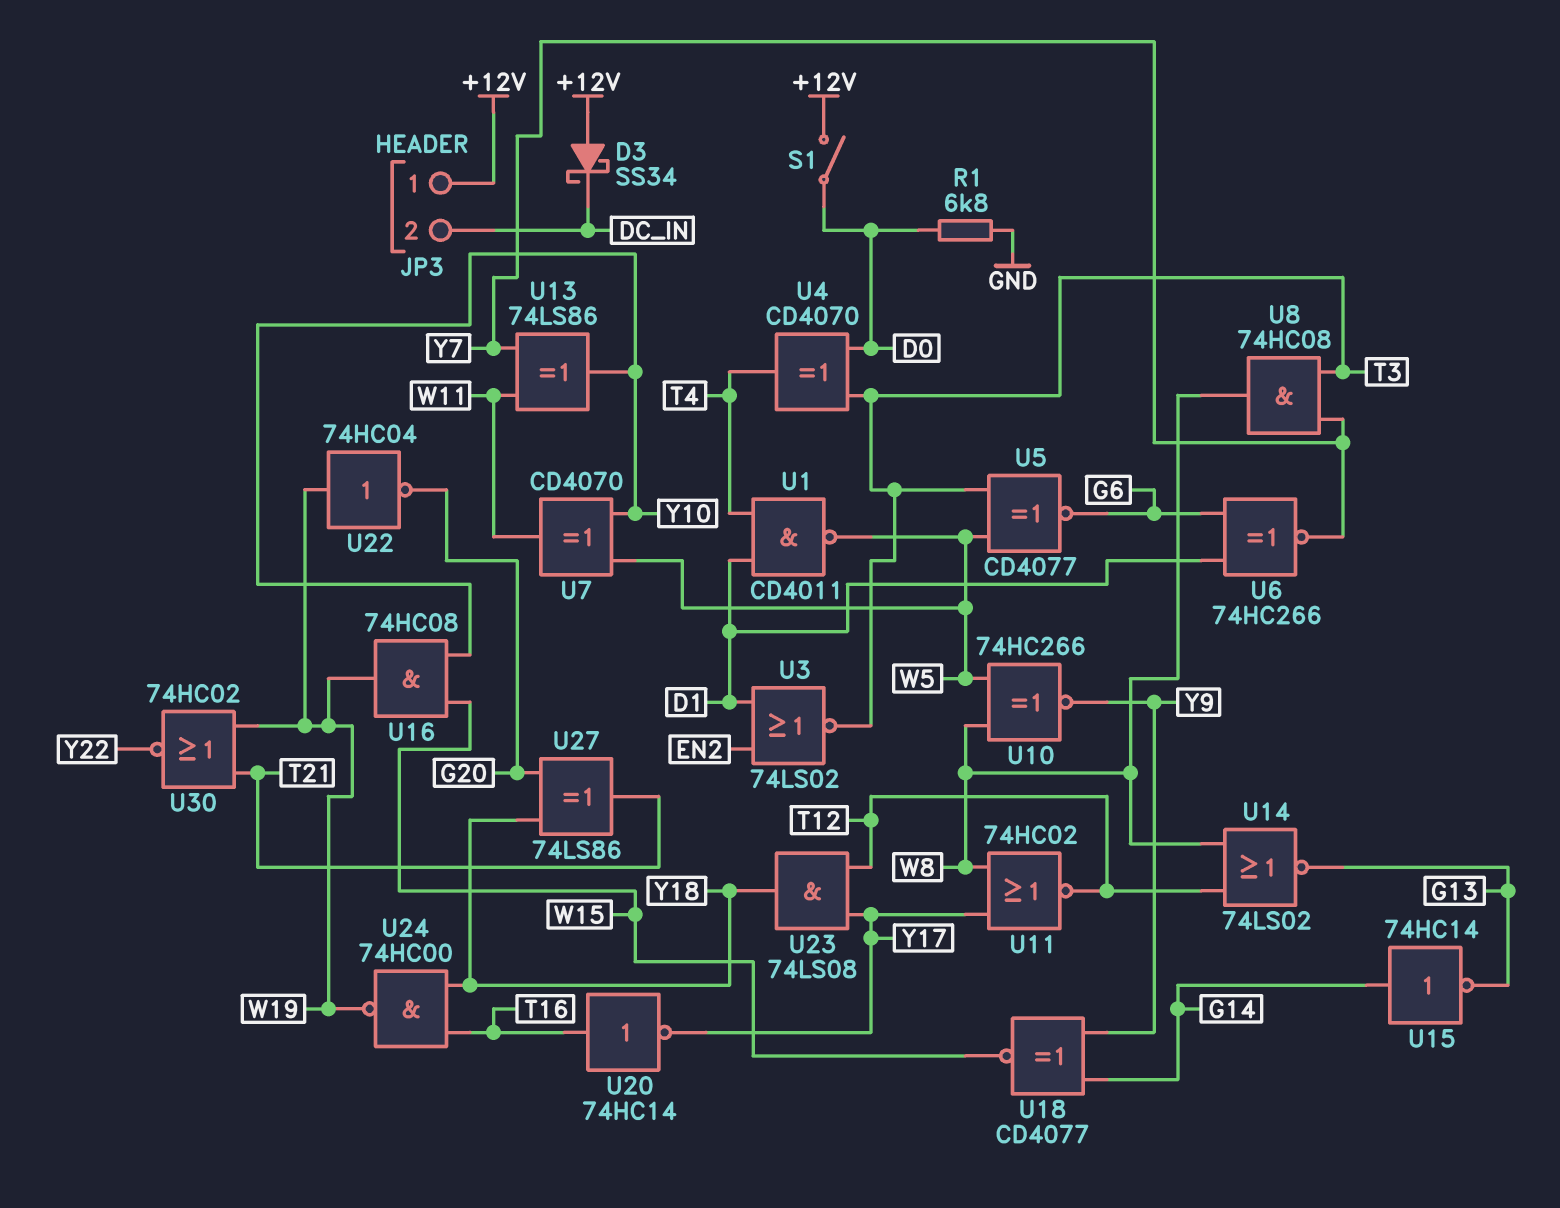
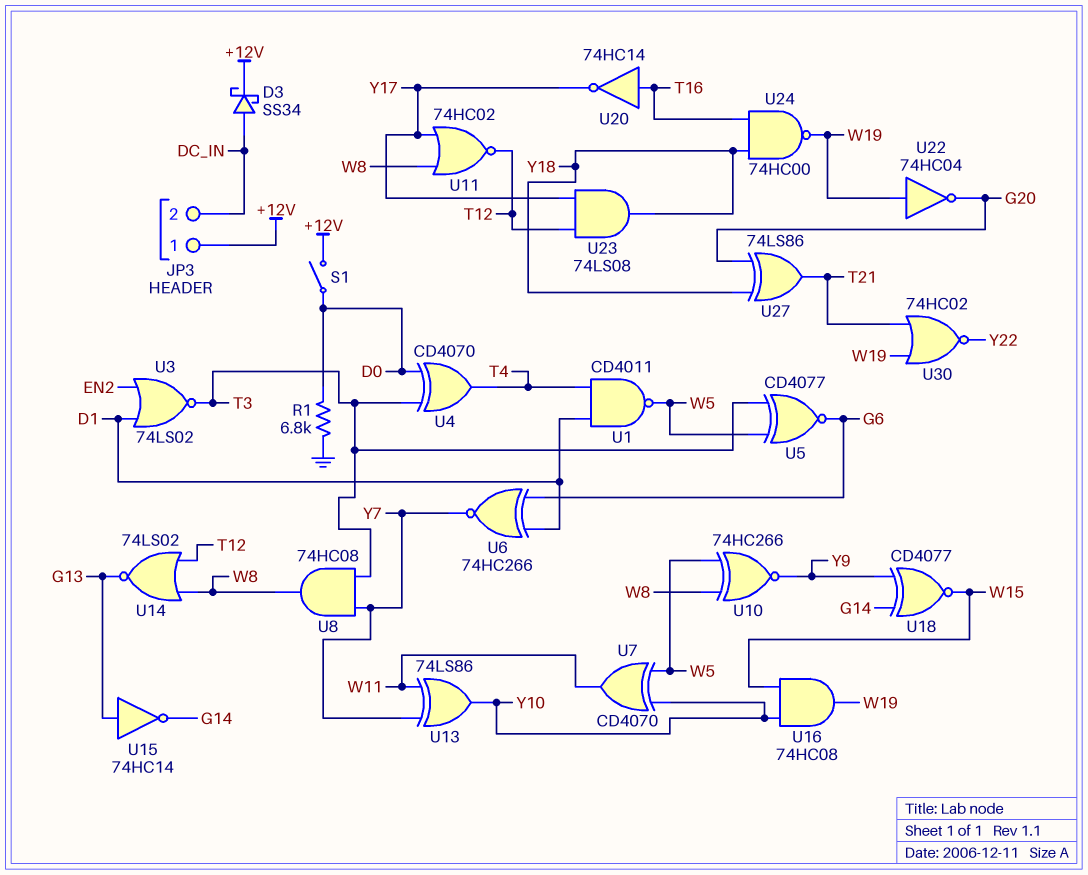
D3: schottky SS34 (A +12V, K DC_IN) -> schottky SS34 (A DC_IN, K +12V)
U15: NOT 74HC14 (in G14, out G13) -> NOT 74HC14 (in G13, out G14)

